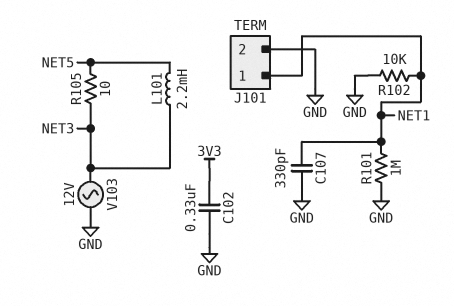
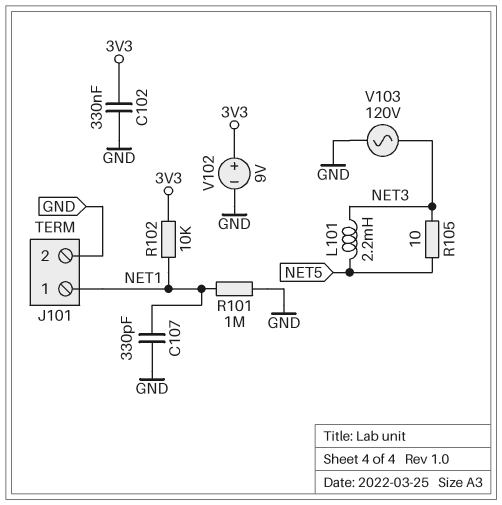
R102: 10k (GND, NET1) -> 10k (3V3, NET1)
V102: none -> 9V (plus 3V3, minus GND)
V103: AC 12V (GND, NET3) -> AC 120V (GND, NET3)

